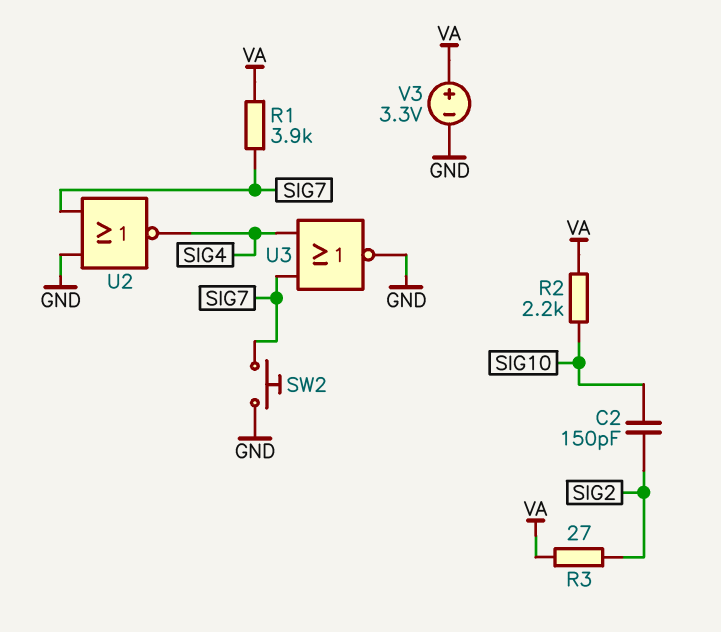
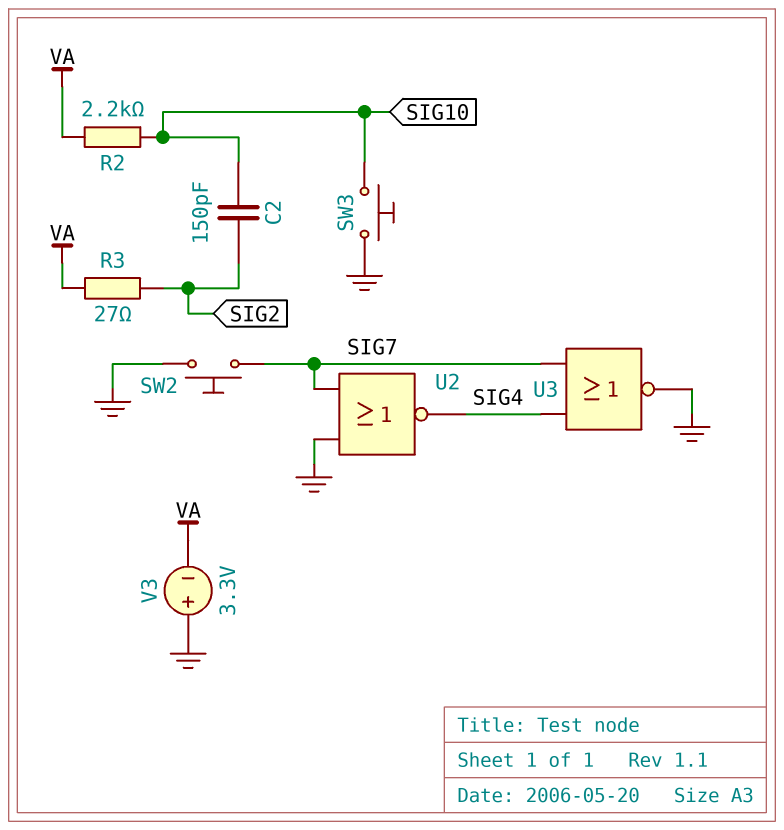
R1: 3.9k (SIG7, VA) -> none
SW3: none -> button (GND, SIG10)
V3: 3.3V (plus VA, minus GND) -> 3.3V (plus GND, minus VA)

